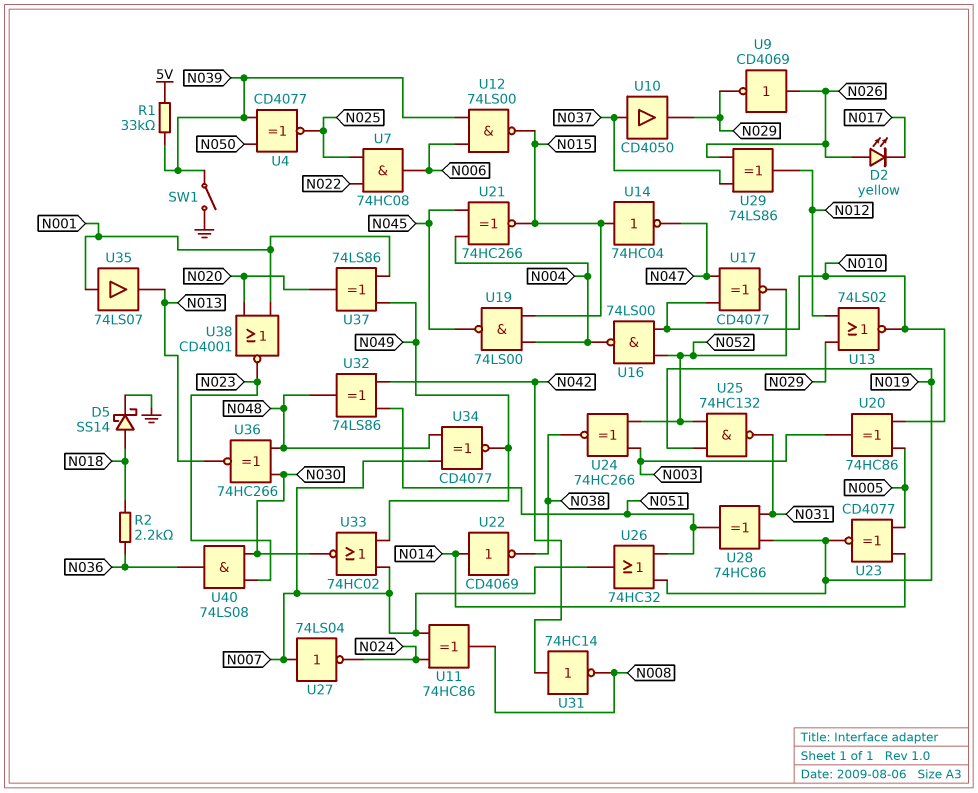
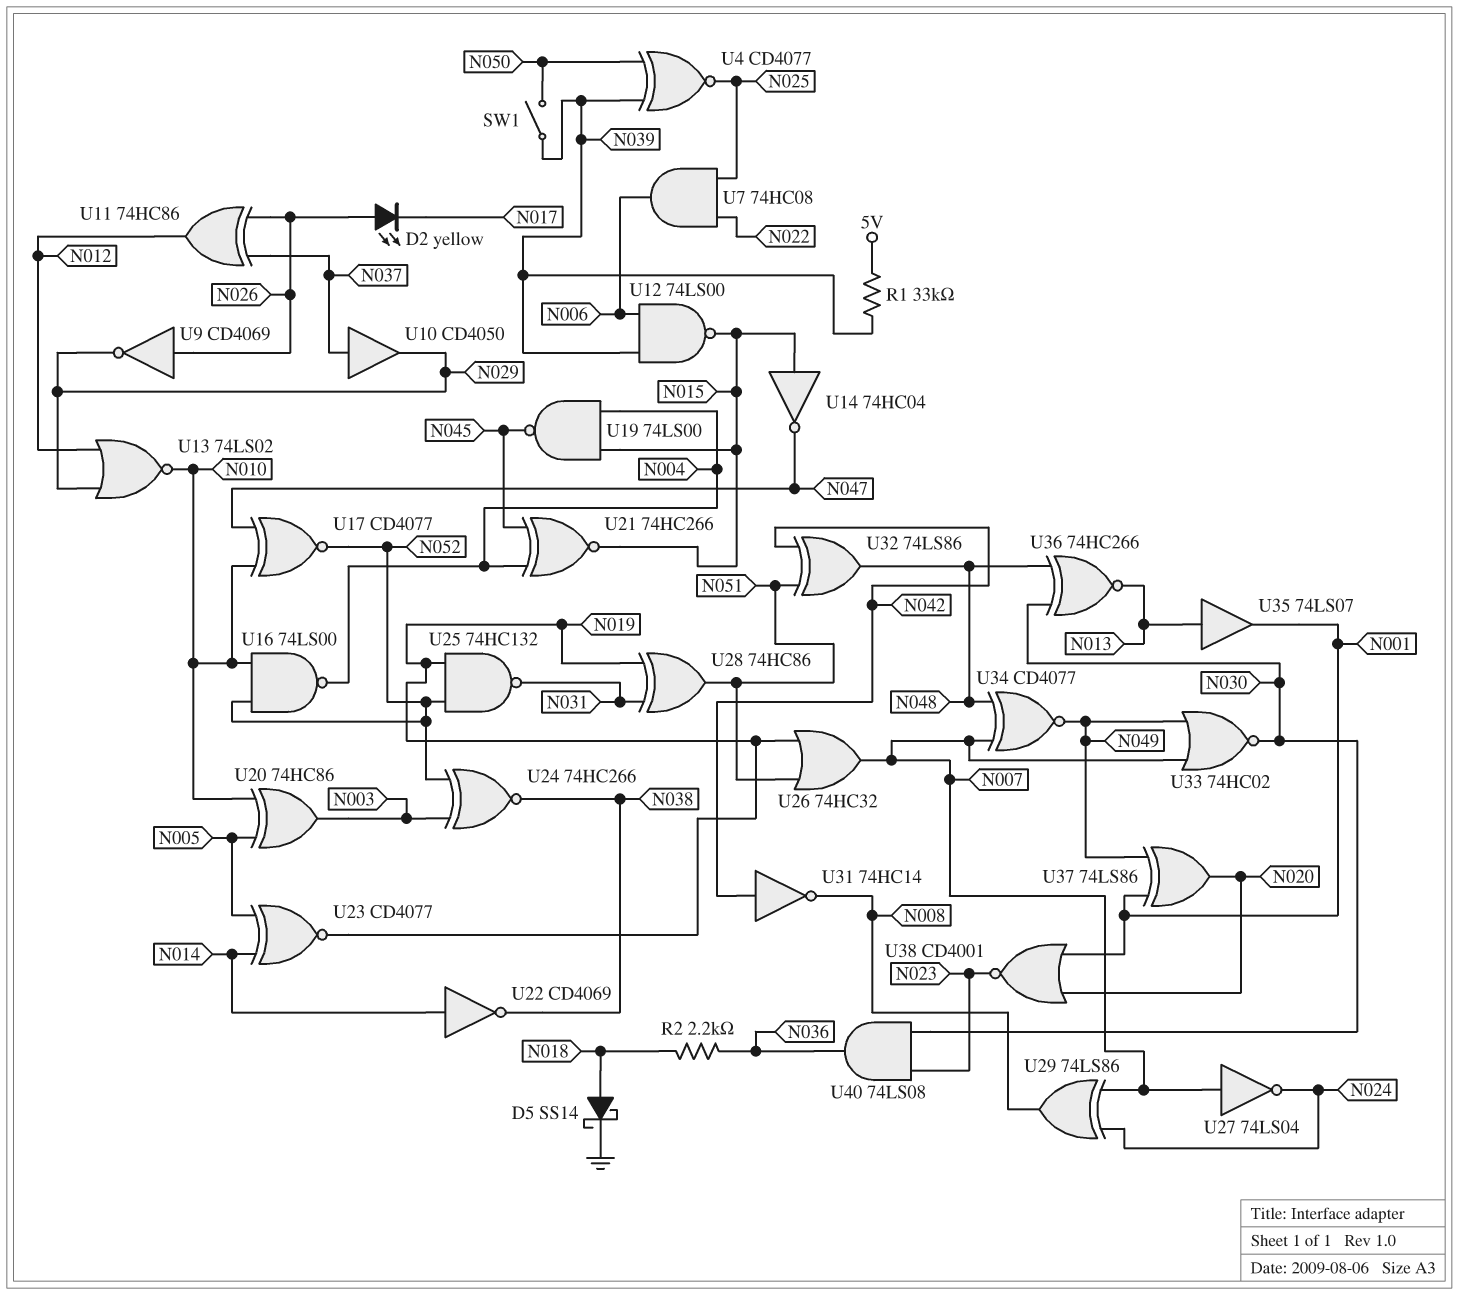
SW1: switch (GND, N039) -> switch (N039, N050)
U11: XOR 74HC86 (in N007, in N024, out N008) -> XOR 74HC86 (in N026, in N037, out N012)
U29: XOR 74LS86 (in N026, in N037, out N012) -> XOR 74LS86 (in N007, in N024, out N008)
U35: buffer 74LS07 (in N001, out N013) -> buffer 74LS07 (in N013, out N001)

